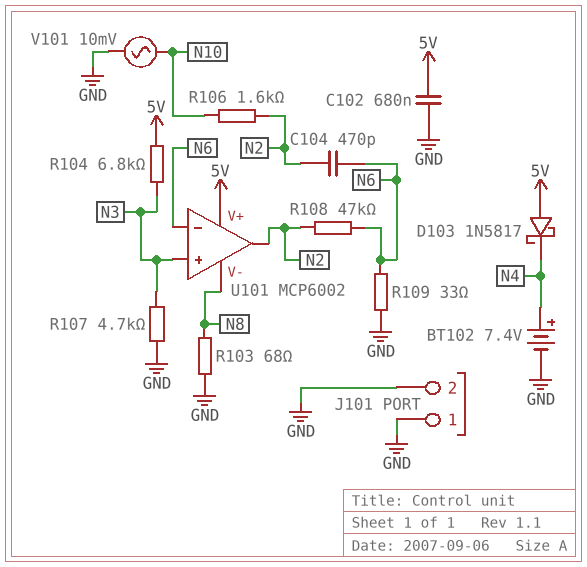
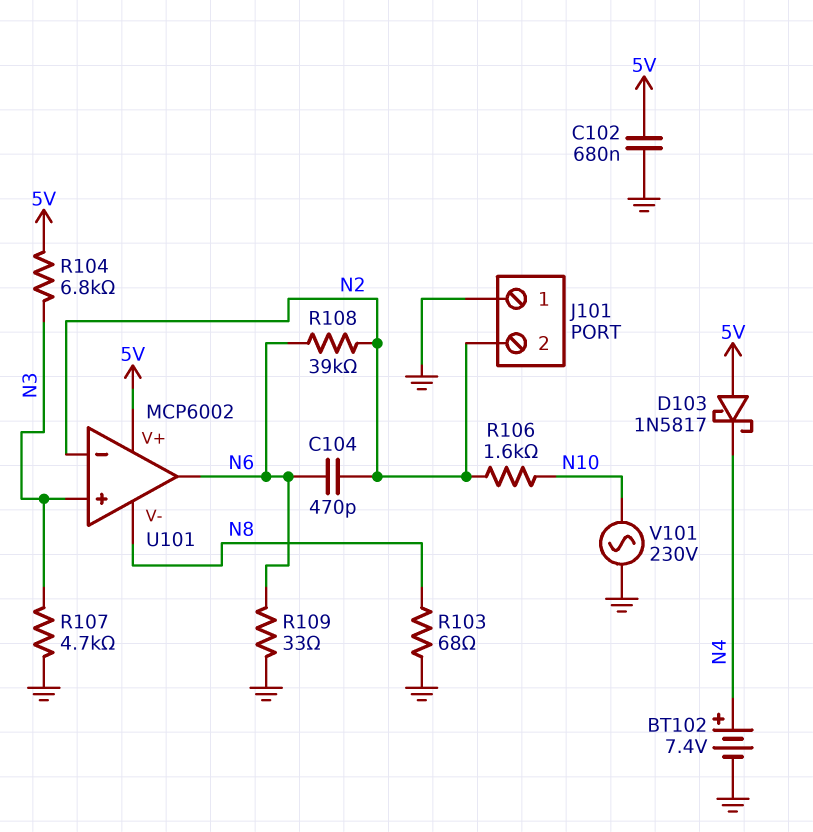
J101 pin 2: GND -> N2
R108: 47k (N2, N6) -> 39k (N2, N6)
U101 pin in-: N6 -> N2
U101 pin out: N2 -> N6
V101: AC 10mV (GND, N10) -> AC 230V (GND, N10)

